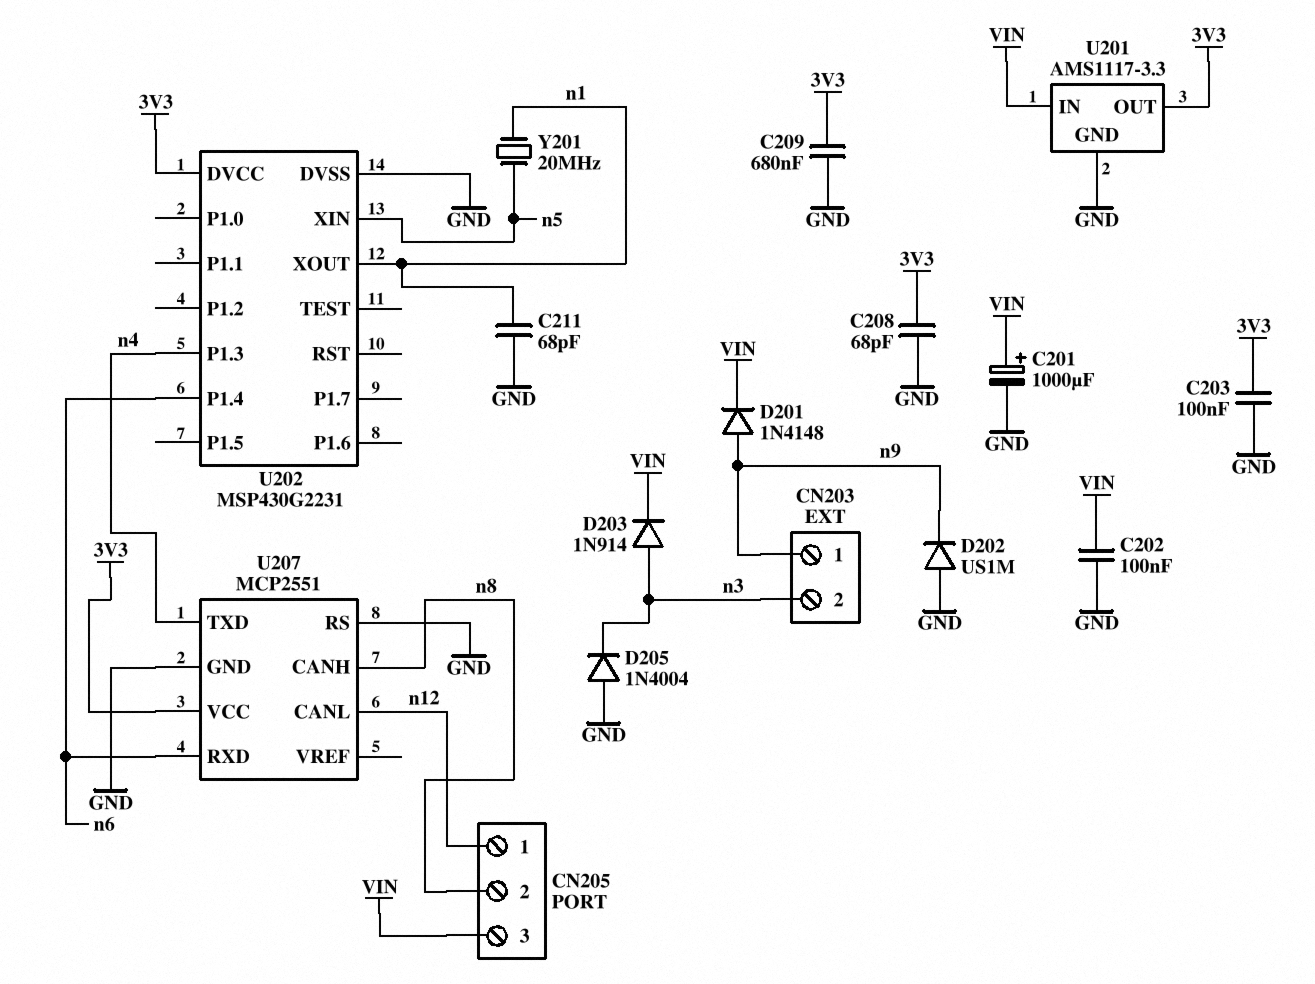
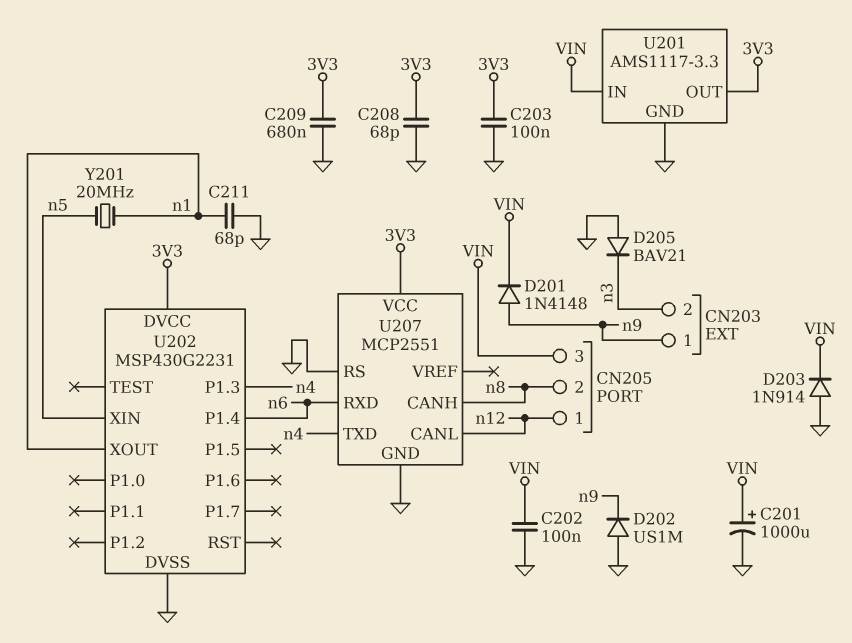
D203: diode 1N914 (A n3, K VIN) -> diode 1N914 (A GND, K VIN)
D205: diode 1N4004 (A GND, K n3) -> diode BAV21 (A GND, K n3)

